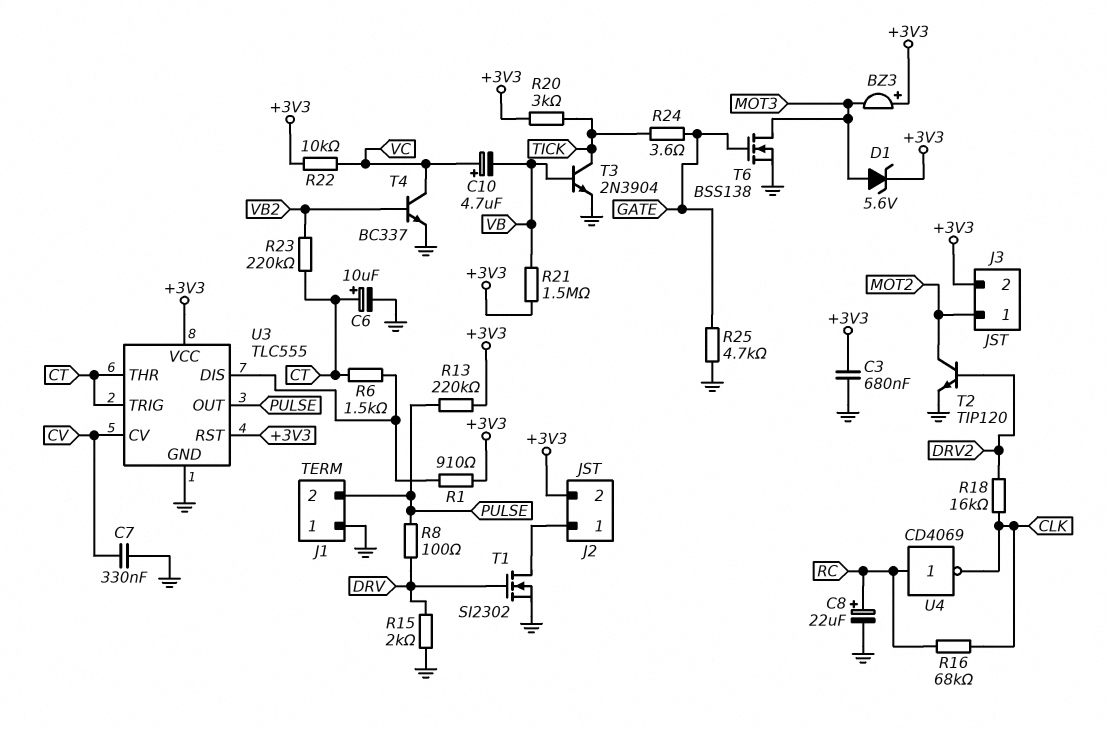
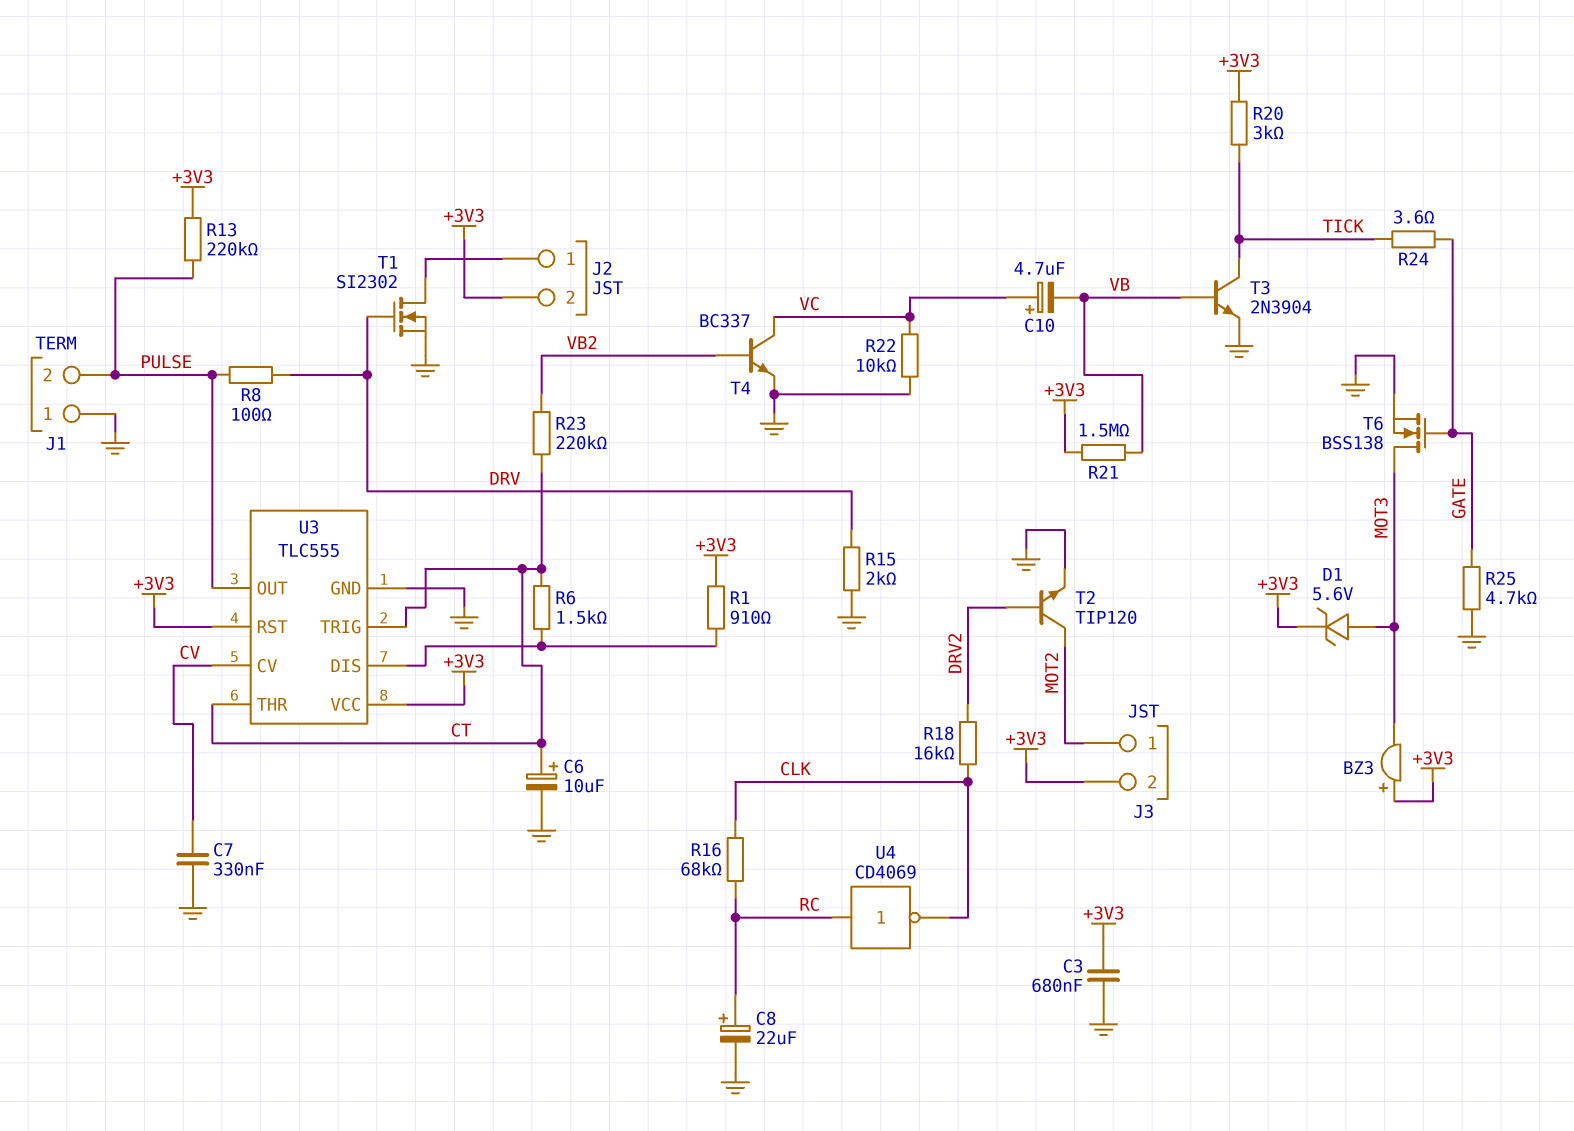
R22: 10k (+3V3, VC) -> 10k (GND, VC)

